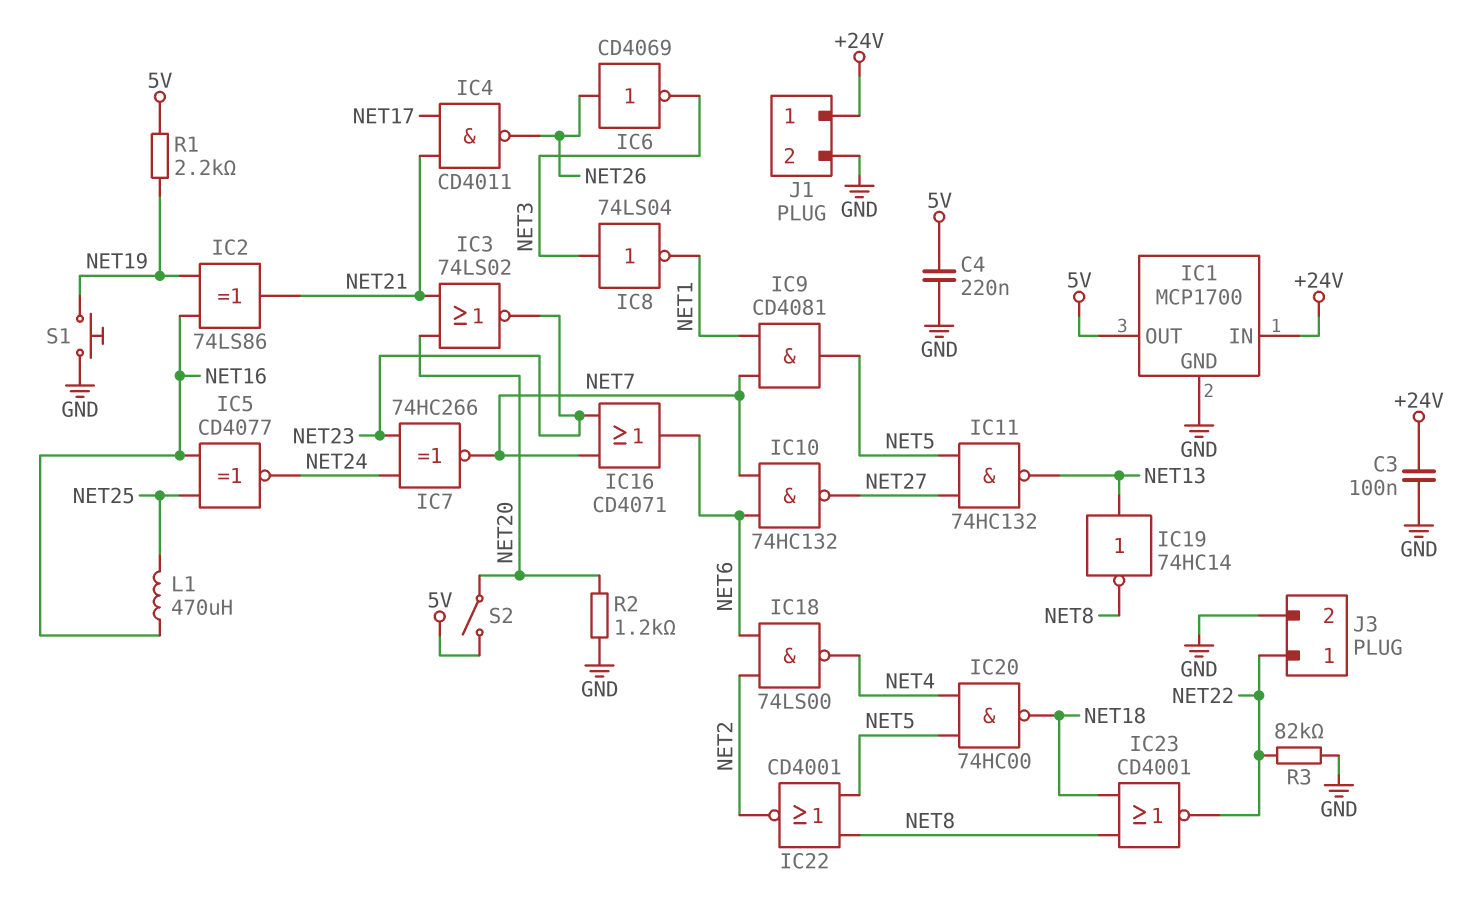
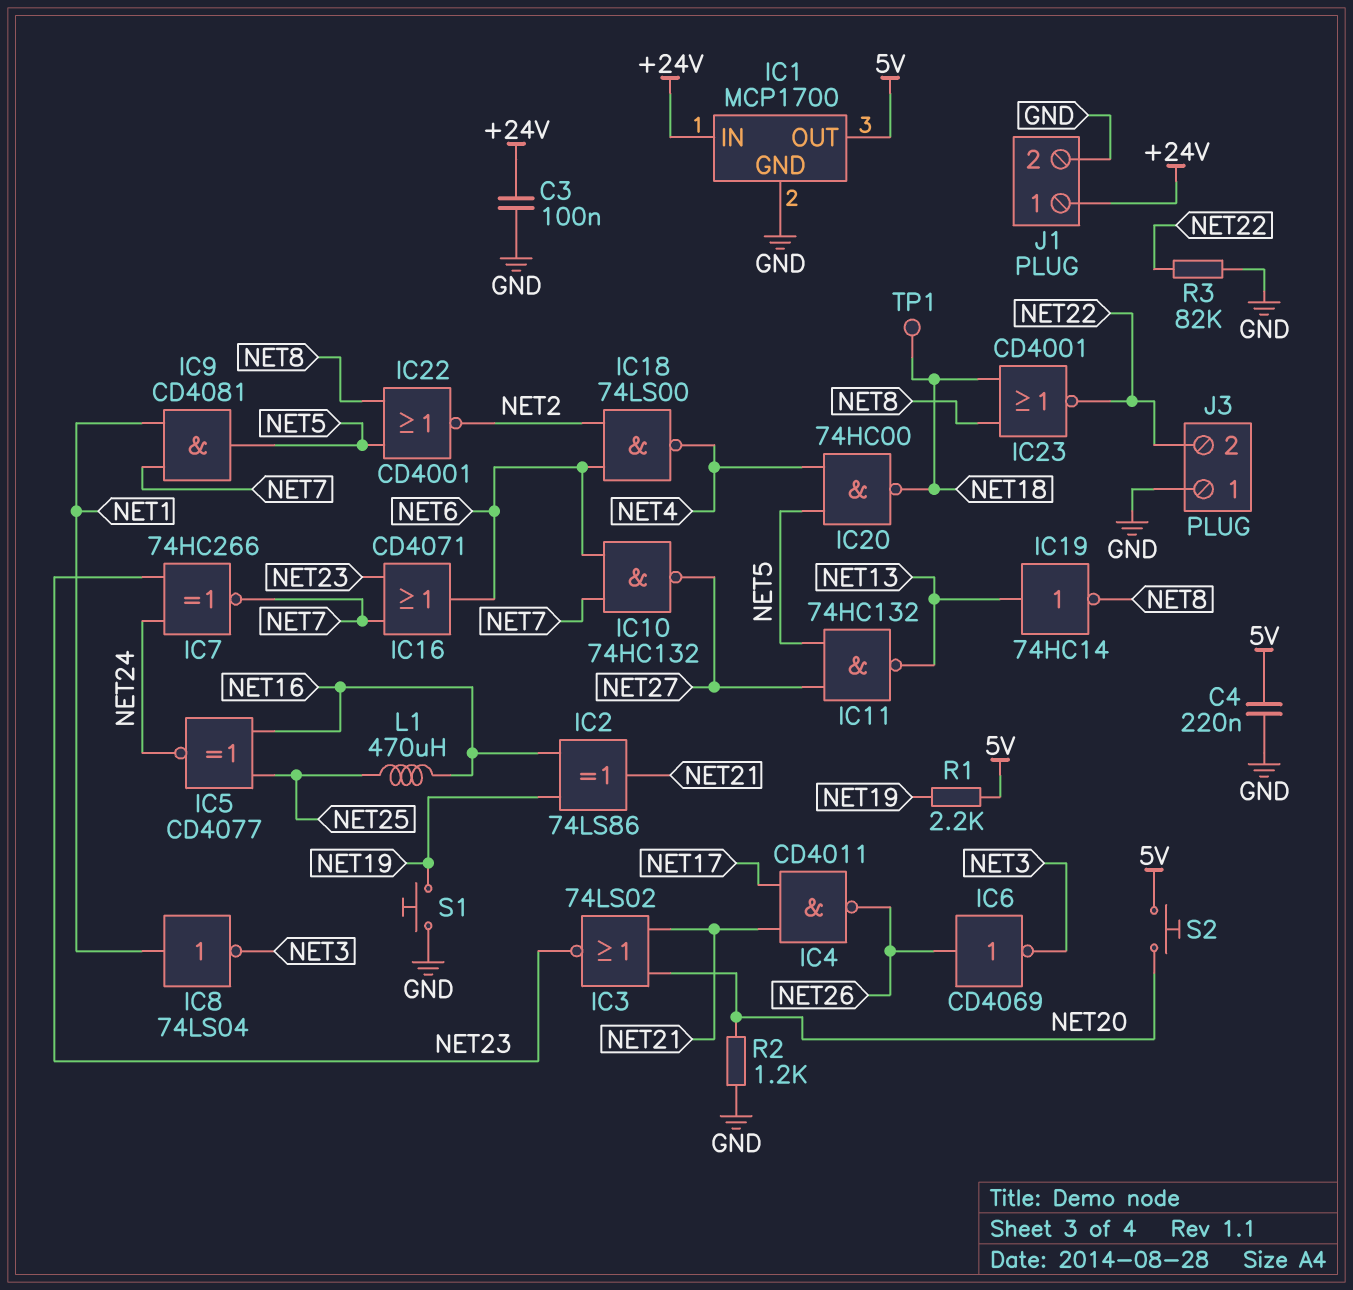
IC8: NOT 74LS04 (in NET3, out NET1) -> NOT 74LS04 (in NET1, out NET3)
J3 pin 1: NET22 -> GND
J3 pin 2: GND -> NET22
S2: switch (5V, NET20) -> button (5V, NET20)
TP1: none -> test point (NET18)

